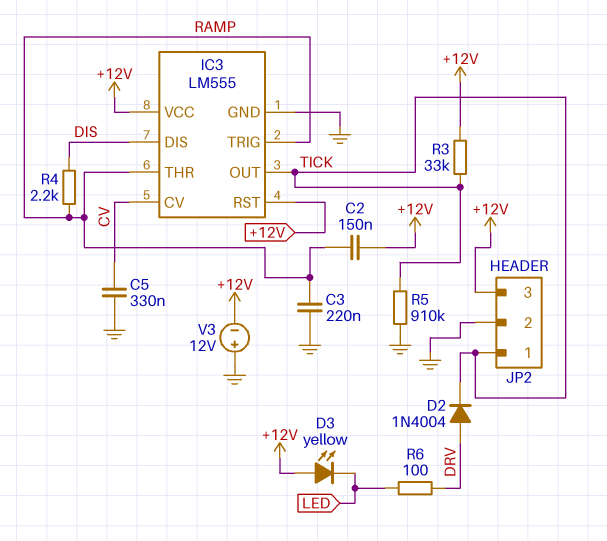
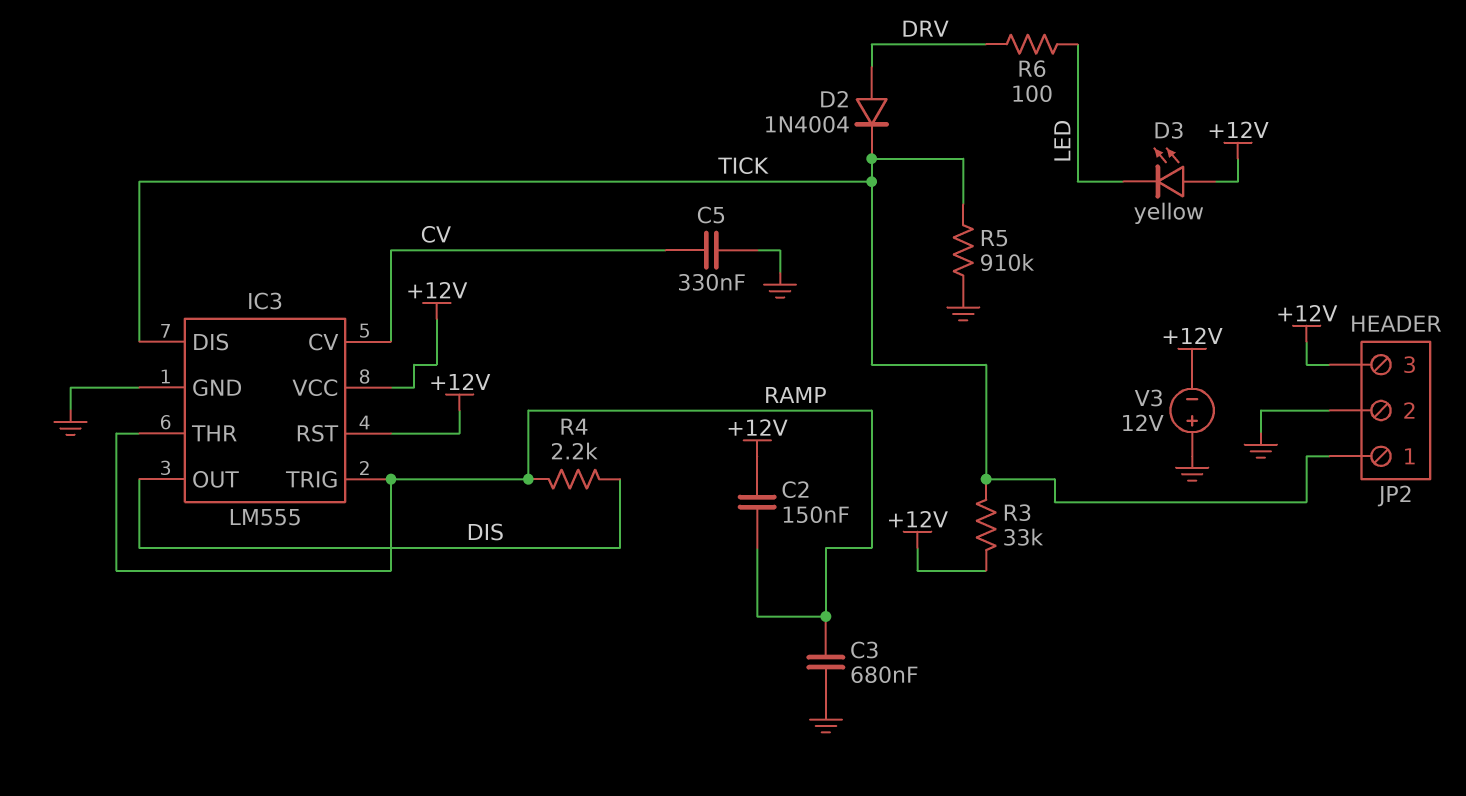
C3: 220nF (GND, RAMP) -> 680nF (GND, RAMP)
IC3 pin DIS: DIS -> TICK
IC3 pin OUT: TICK -> DIS

